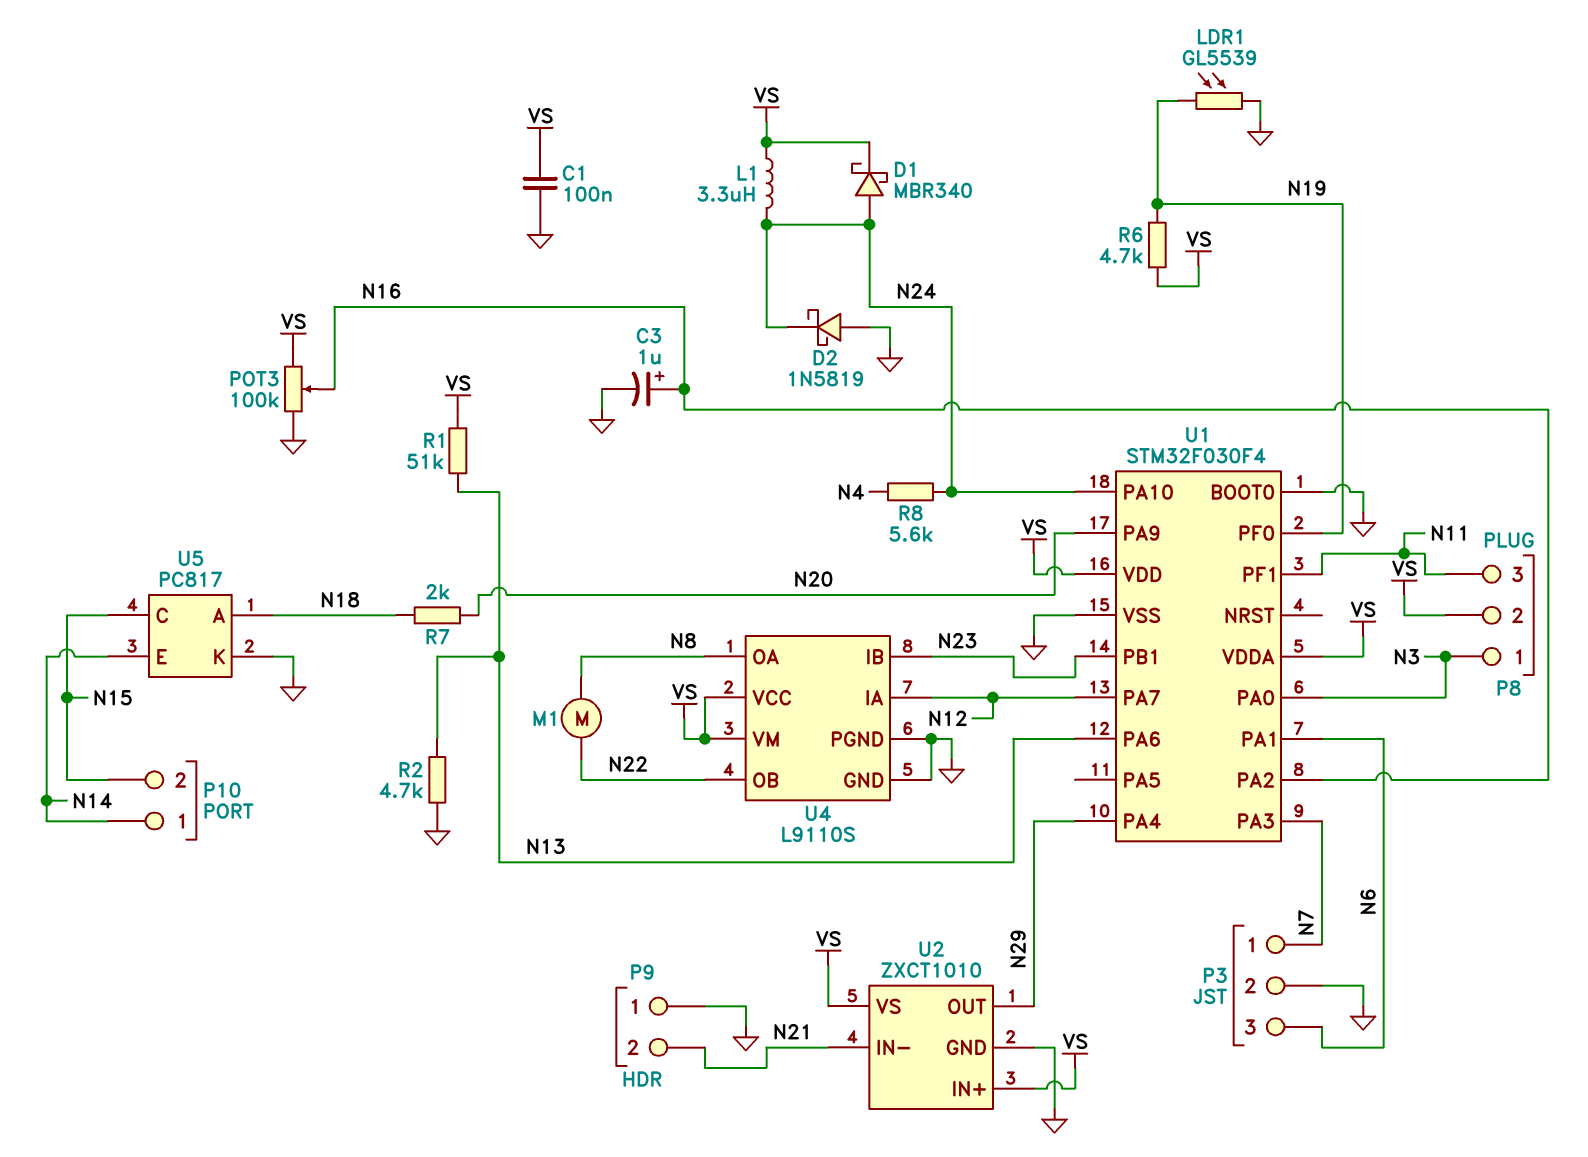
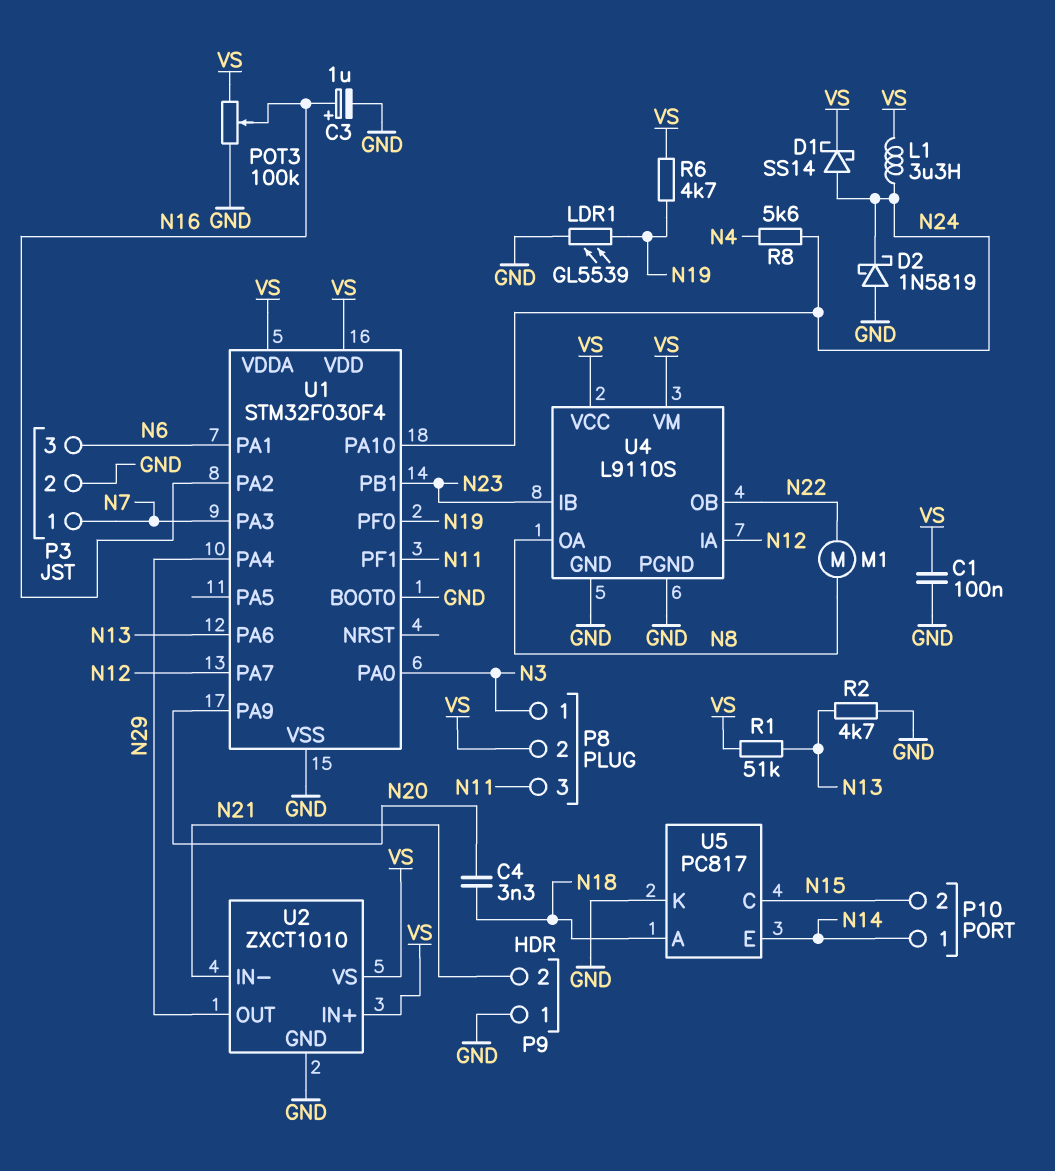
C4: none -> 3.3nF (N18, N20)
D1: schottky MBR340 (A N24, K VS) -> schottky SS14 (A N24, K VS)
R7: 2k (N18, N20) -> none

